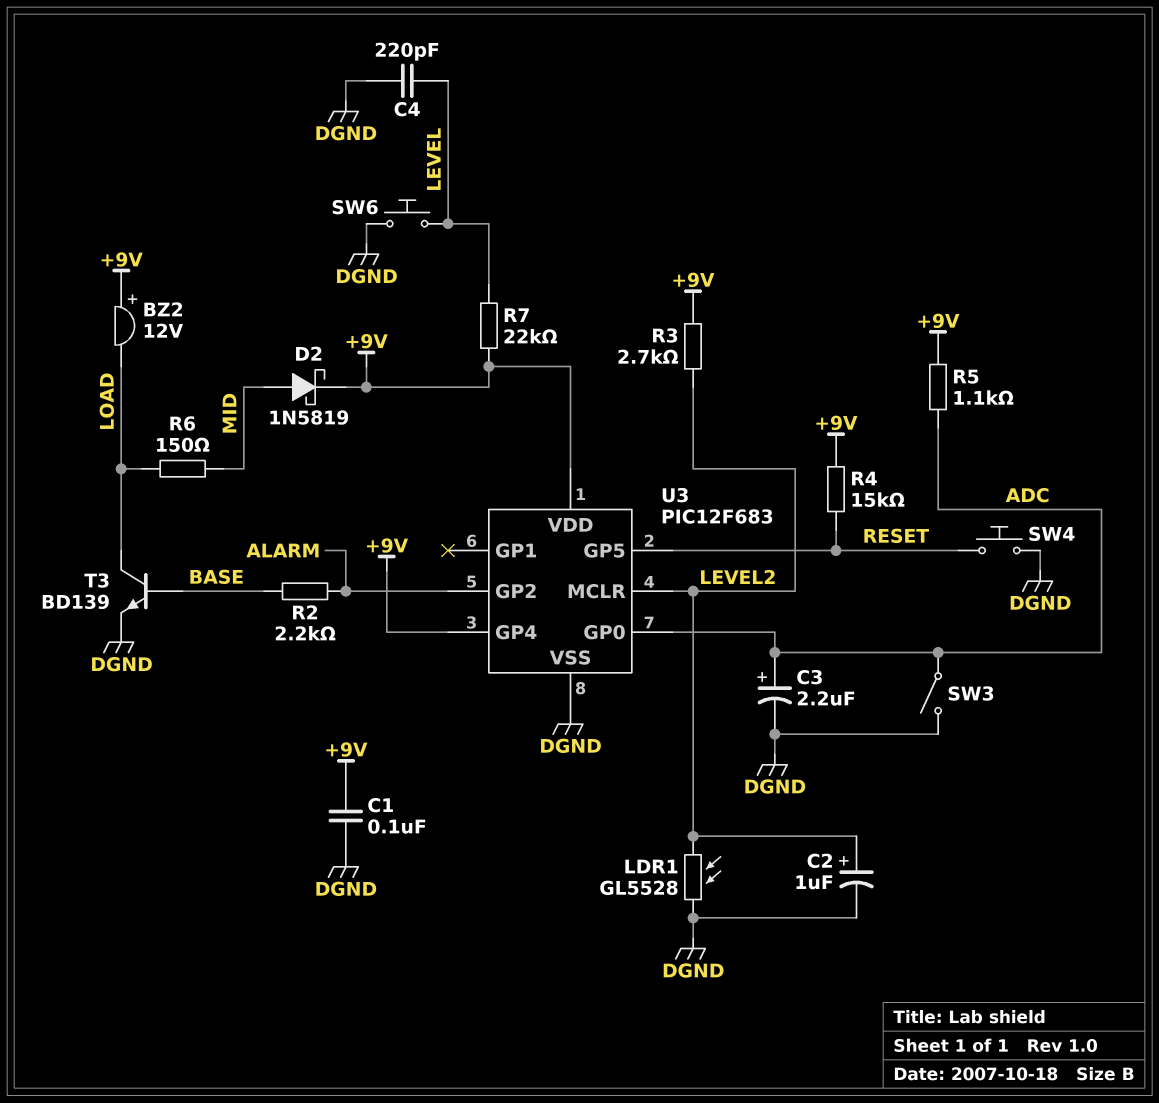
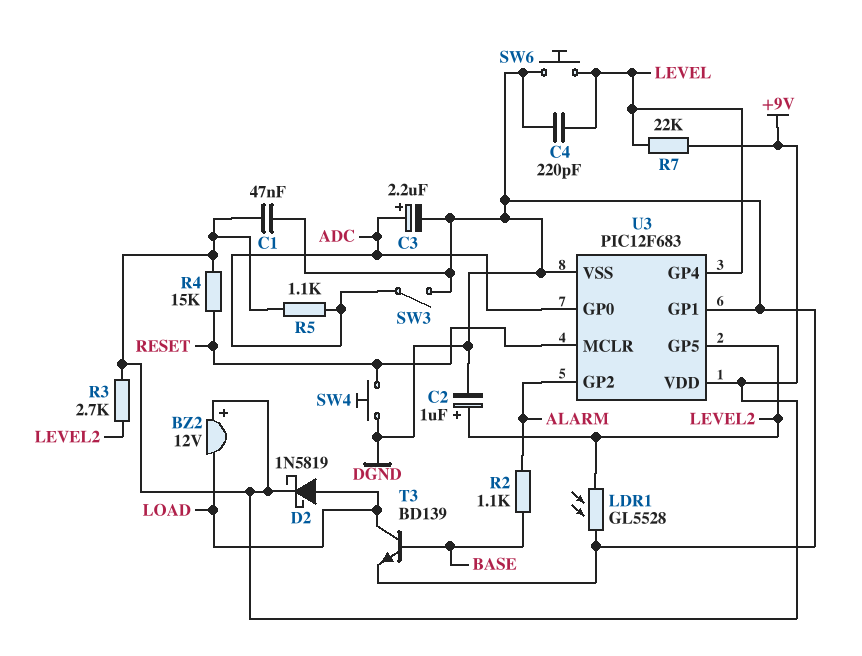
C1: 100nF (+9V, DGND) -> 47nF (+9V, DGND)
D2: schottky 1N5819 (A MID, K +9V) -> schottky 1N5819 (A LOAD, K +9V)
R2: 2.2k (ALARM, BASE) -> 1.1k (ALARM, BASE)
R6: 150 (LOAD, MID) -> none
U3 pin GP1: none -> DGND
U3 pin GP4: +9V -> LEVEL
U3 pin GP5: RESET -> LEVEL2
U3 pin MCLR: LEVEL2 -> RESET

